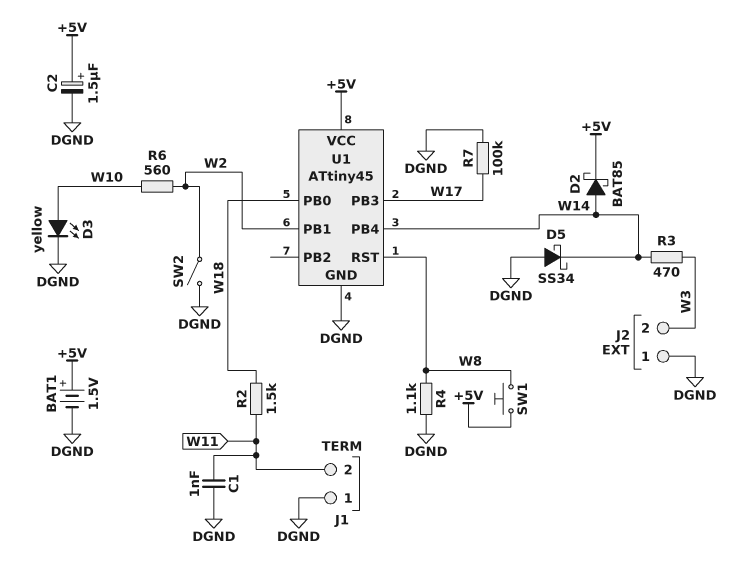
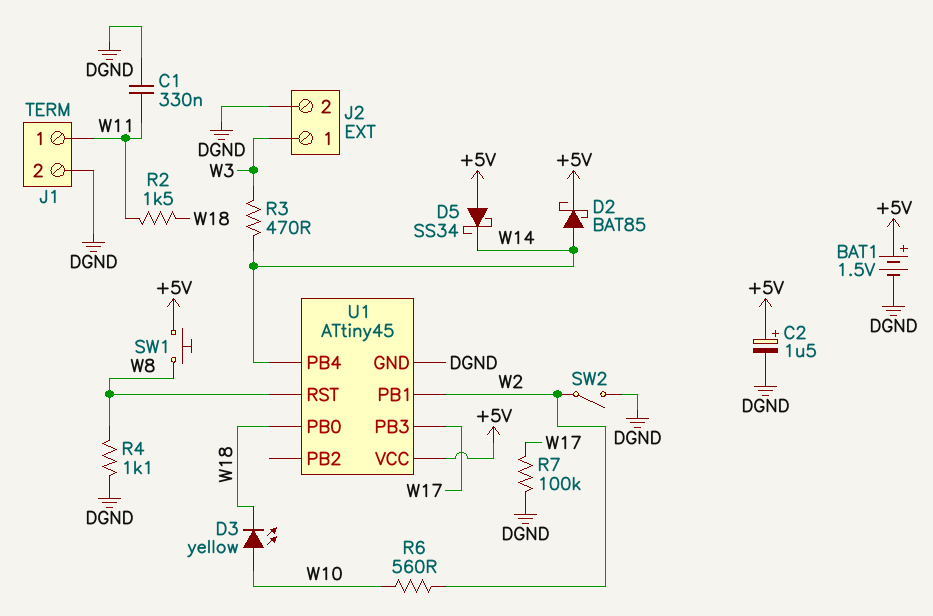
C1: 1nF (DGND, W11) -> 330nF (DGND, W11)
D3: LED yellow (A W10, K DGND) -> LED yellow (A W10, K W18)
D5: schottky SS34 (A DGND, K W14) -> schottky SS34 (A +5V, K W14)
J1 pin 1: DGND -> W11
J1 pin 2: W11 -> DGND
J2 pin 1: DGND -> W3
J2 pin 2: W3 -> DGND

